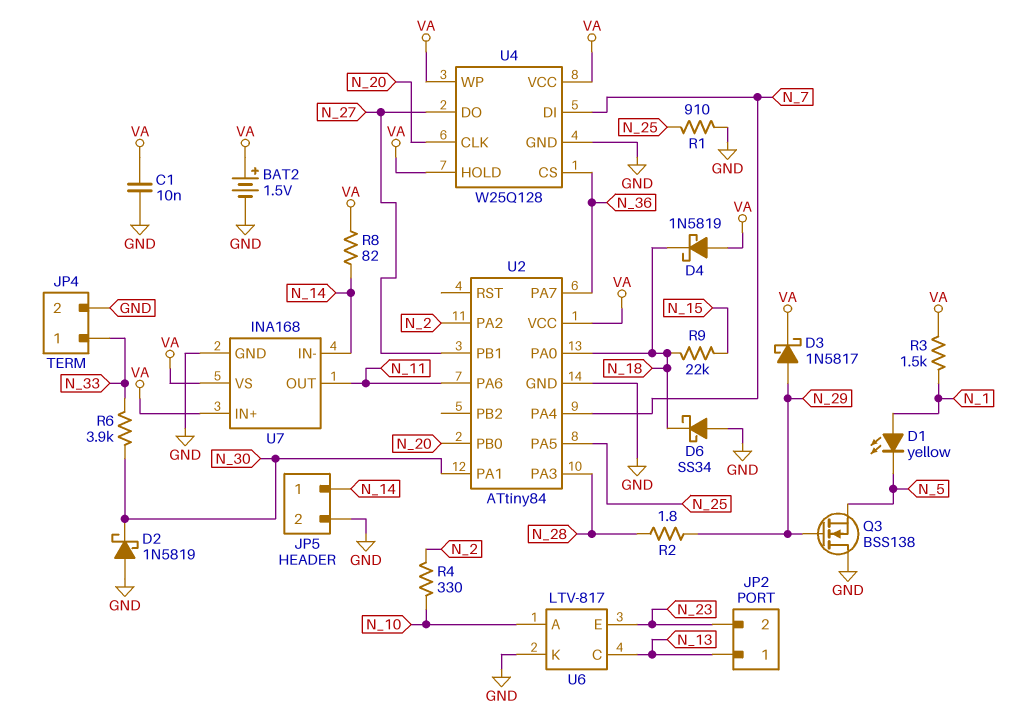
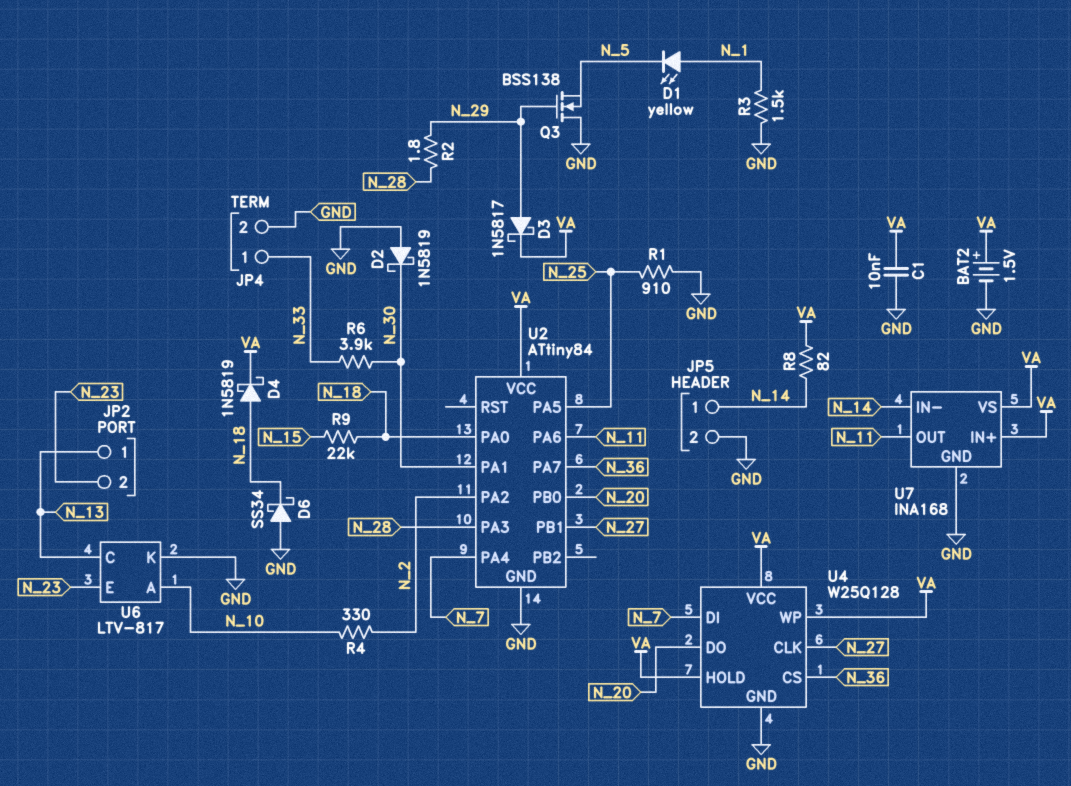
D4: schottky 1N5819 (A VA, K N_18) -> schottky 1N5819 (A N_18, K VA)
R3: 1.5k (N_1, VA) -> 1.5k (GND, N_1)
U4 pin CLK: N_20 -> N_27
U4 pin DO: N_27 -> N_20

